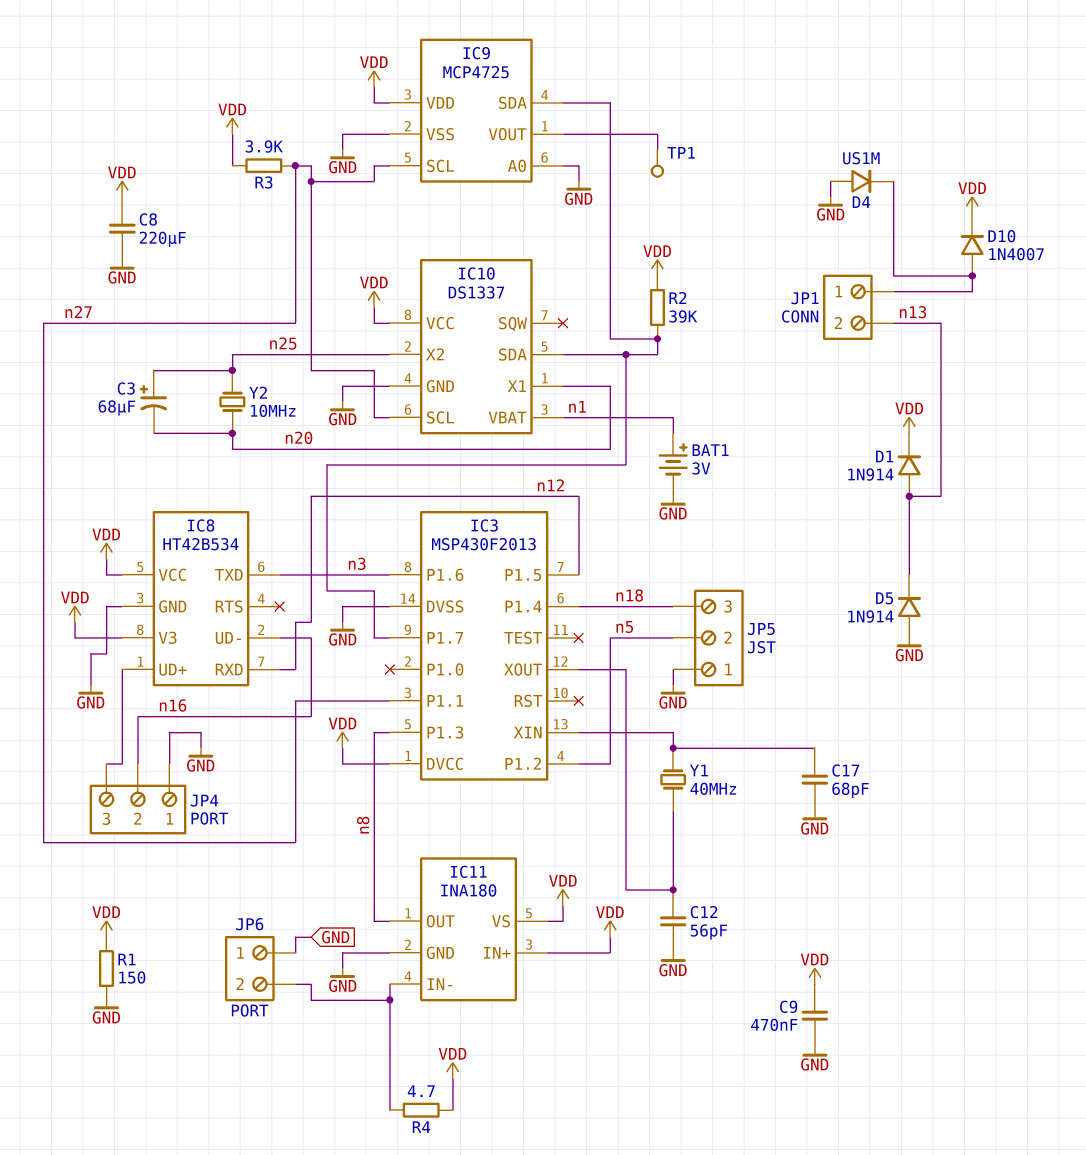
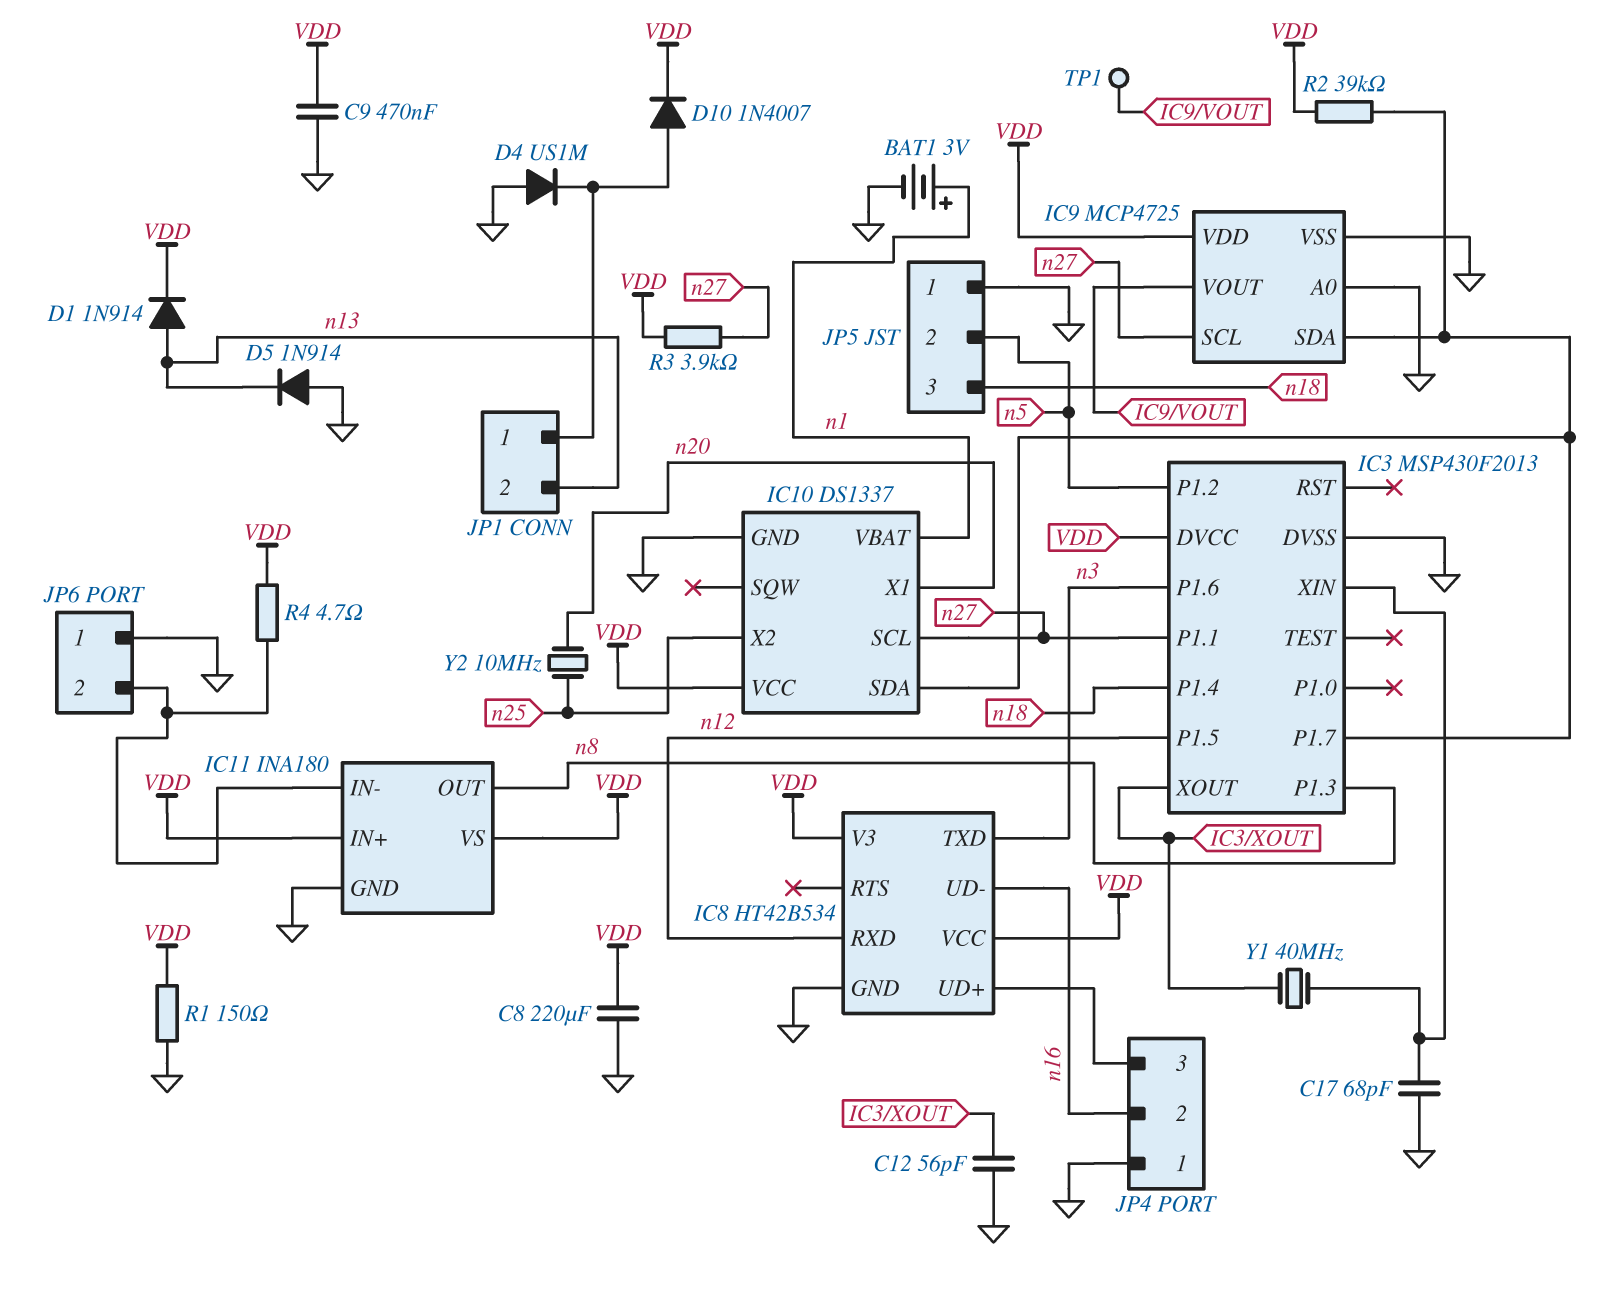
C3: 68uF (plus n25, minus n20) -> none

